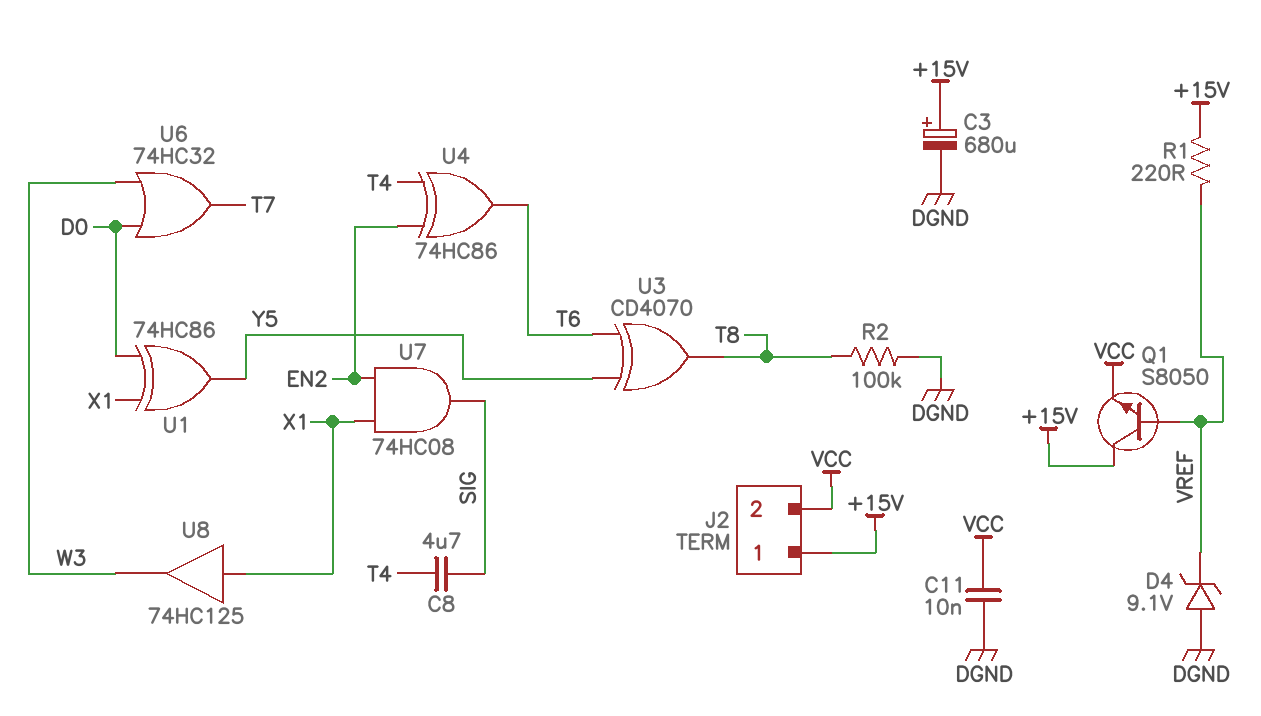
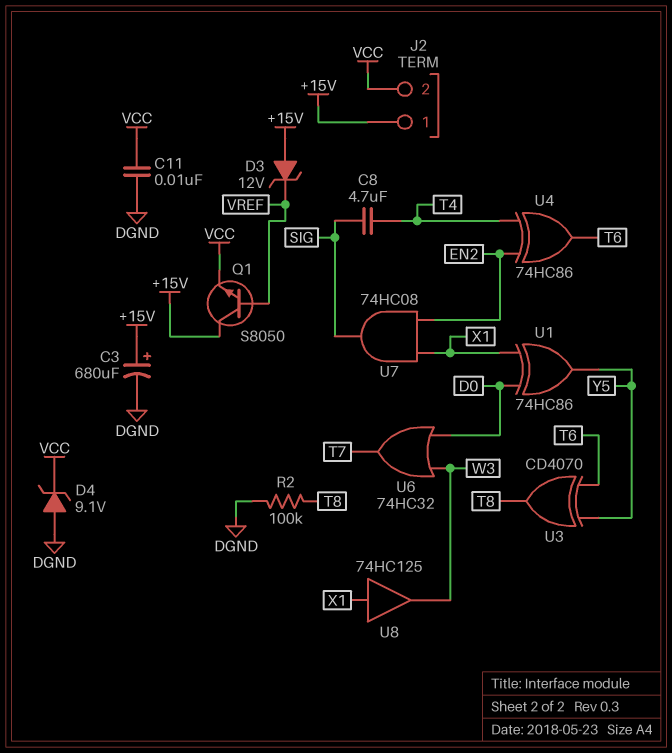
D3: none -> zener 12V (A +15V, K VREF)
D4: zener 9.1V (A DGND, K VREF) -> zener 9.1V (A DGND, K VCC)
R1: 220 (+15V, VREF) -> none

